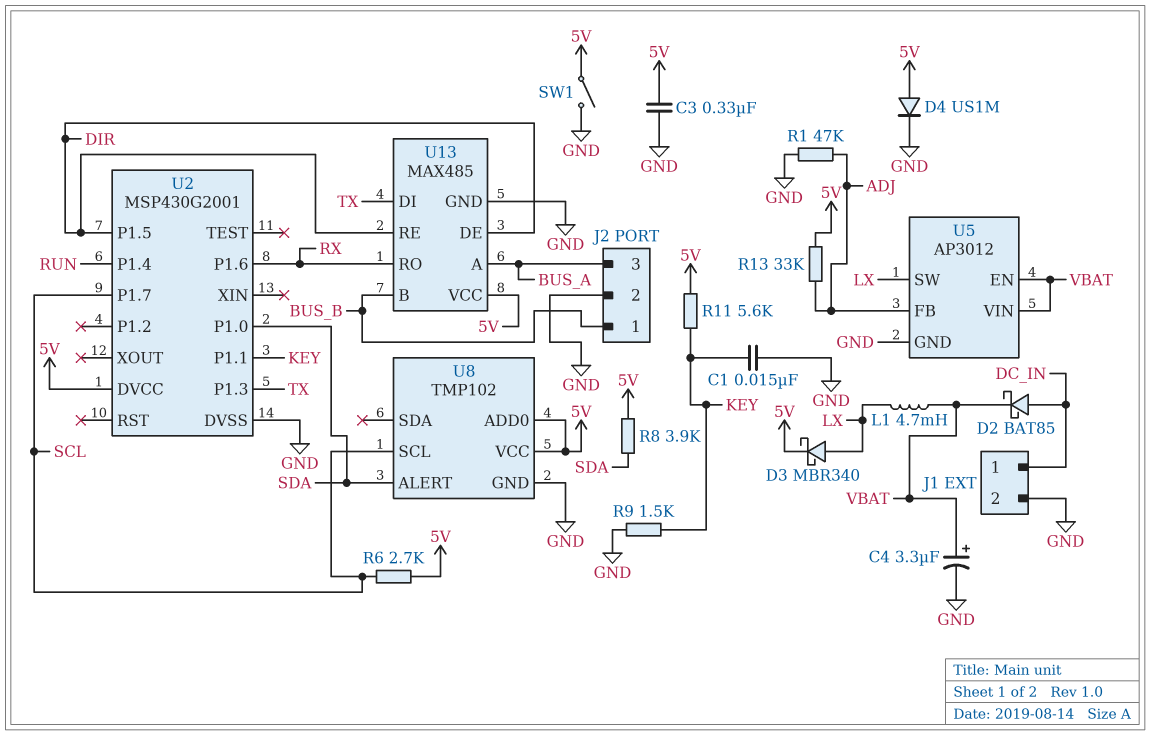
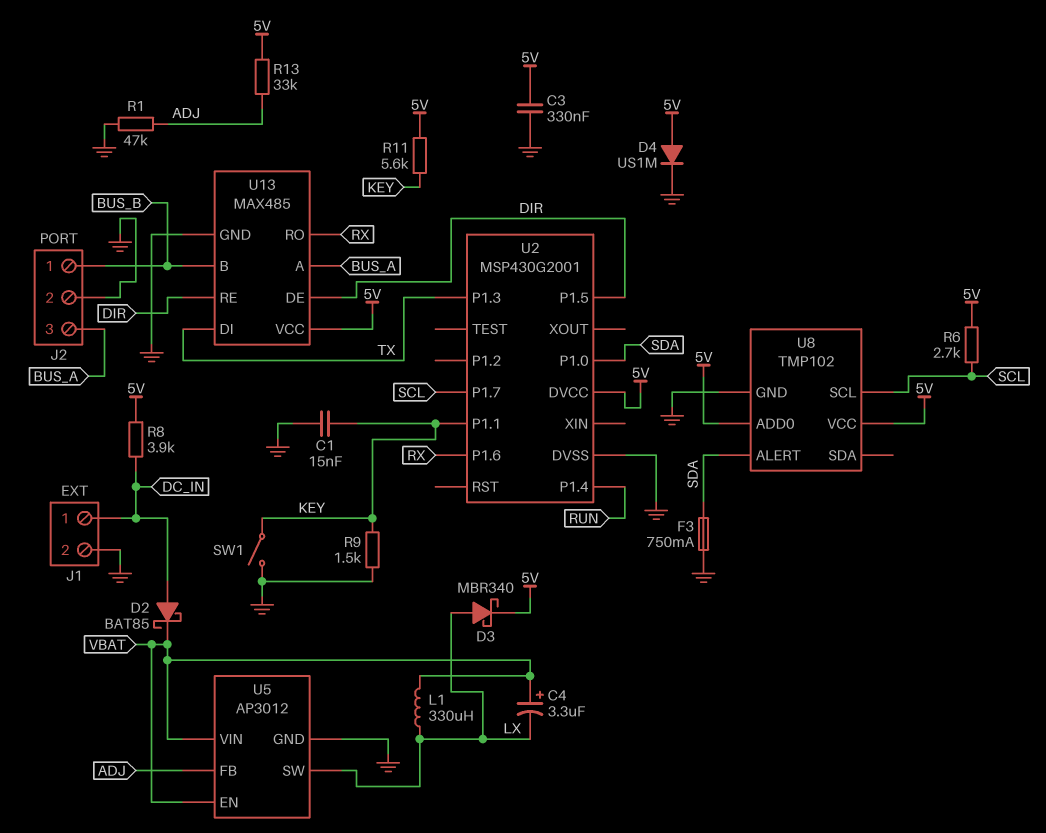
C4: 3.3uF (plus VBAT, minus GND) -> 3.3uF (plus VBAT, minus LX)
F3: none -> 750mA (GND, SDA)
L1: 4.7mH (LX, VBAT) -> 330uH (LX, VBAT)
R8: 3.9k (5V, SDA) -> 3.9k (5V, DC_IN)
SW1: switch (5V, GND) -> switch (GND, KEY)

